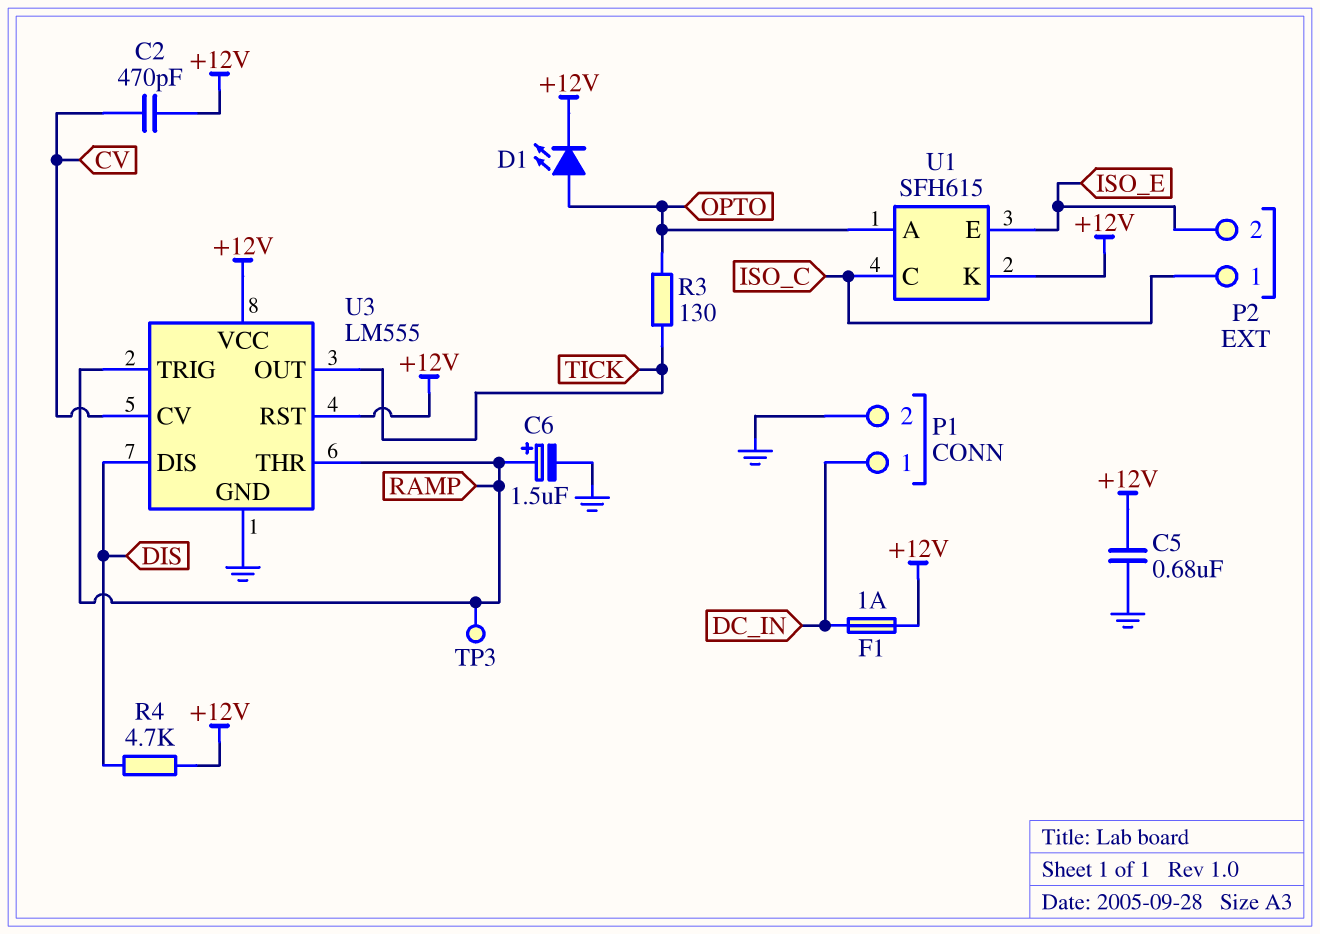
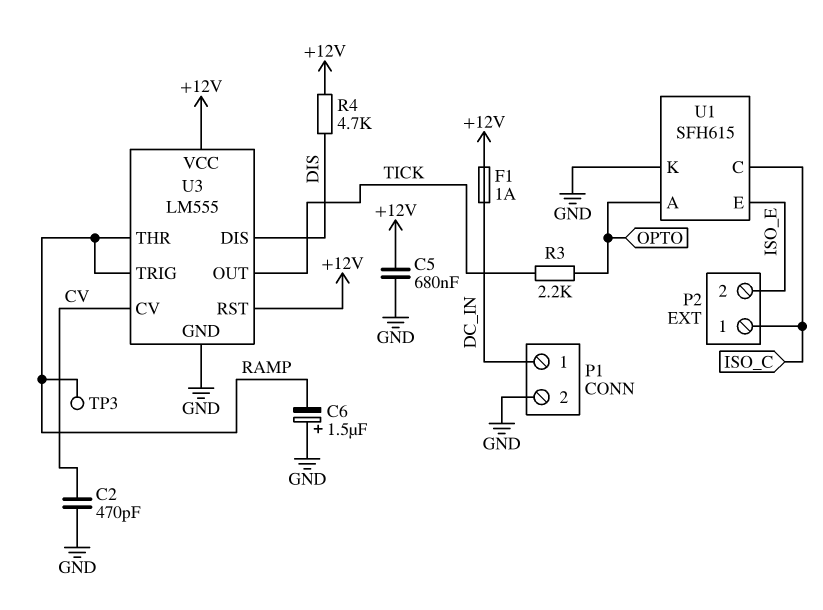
C2: 470pF (+12V, CV) -> 470pF (CV, GND)
C6: 1.5uF (plus RAMP, minus GND) -> 1.5uF (plus GND, minus RAMP)
D1: LED (A OPTO, K +12V) -> none
R3: 130 (OPTO, TICK) -> 2.2k (OPTO, TICK)
U1 pin K: +12V -> GND

